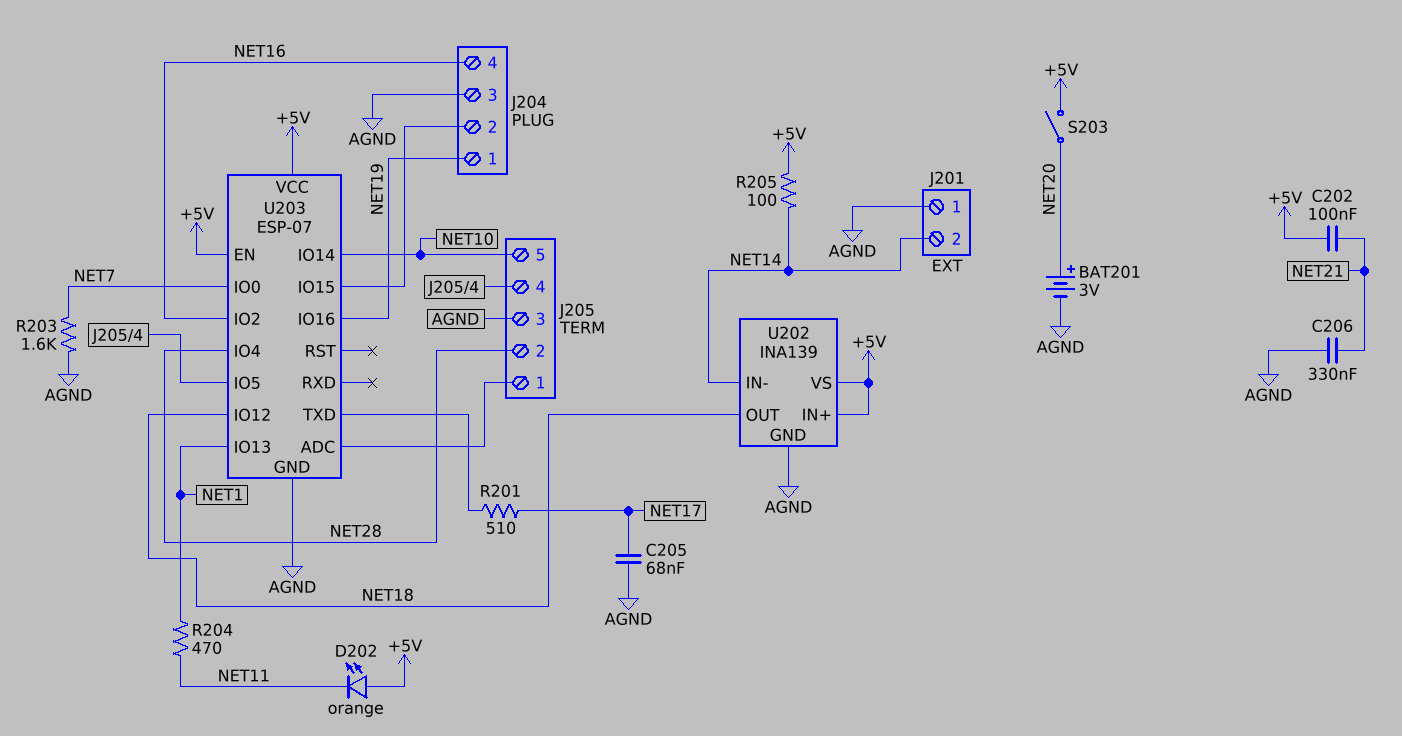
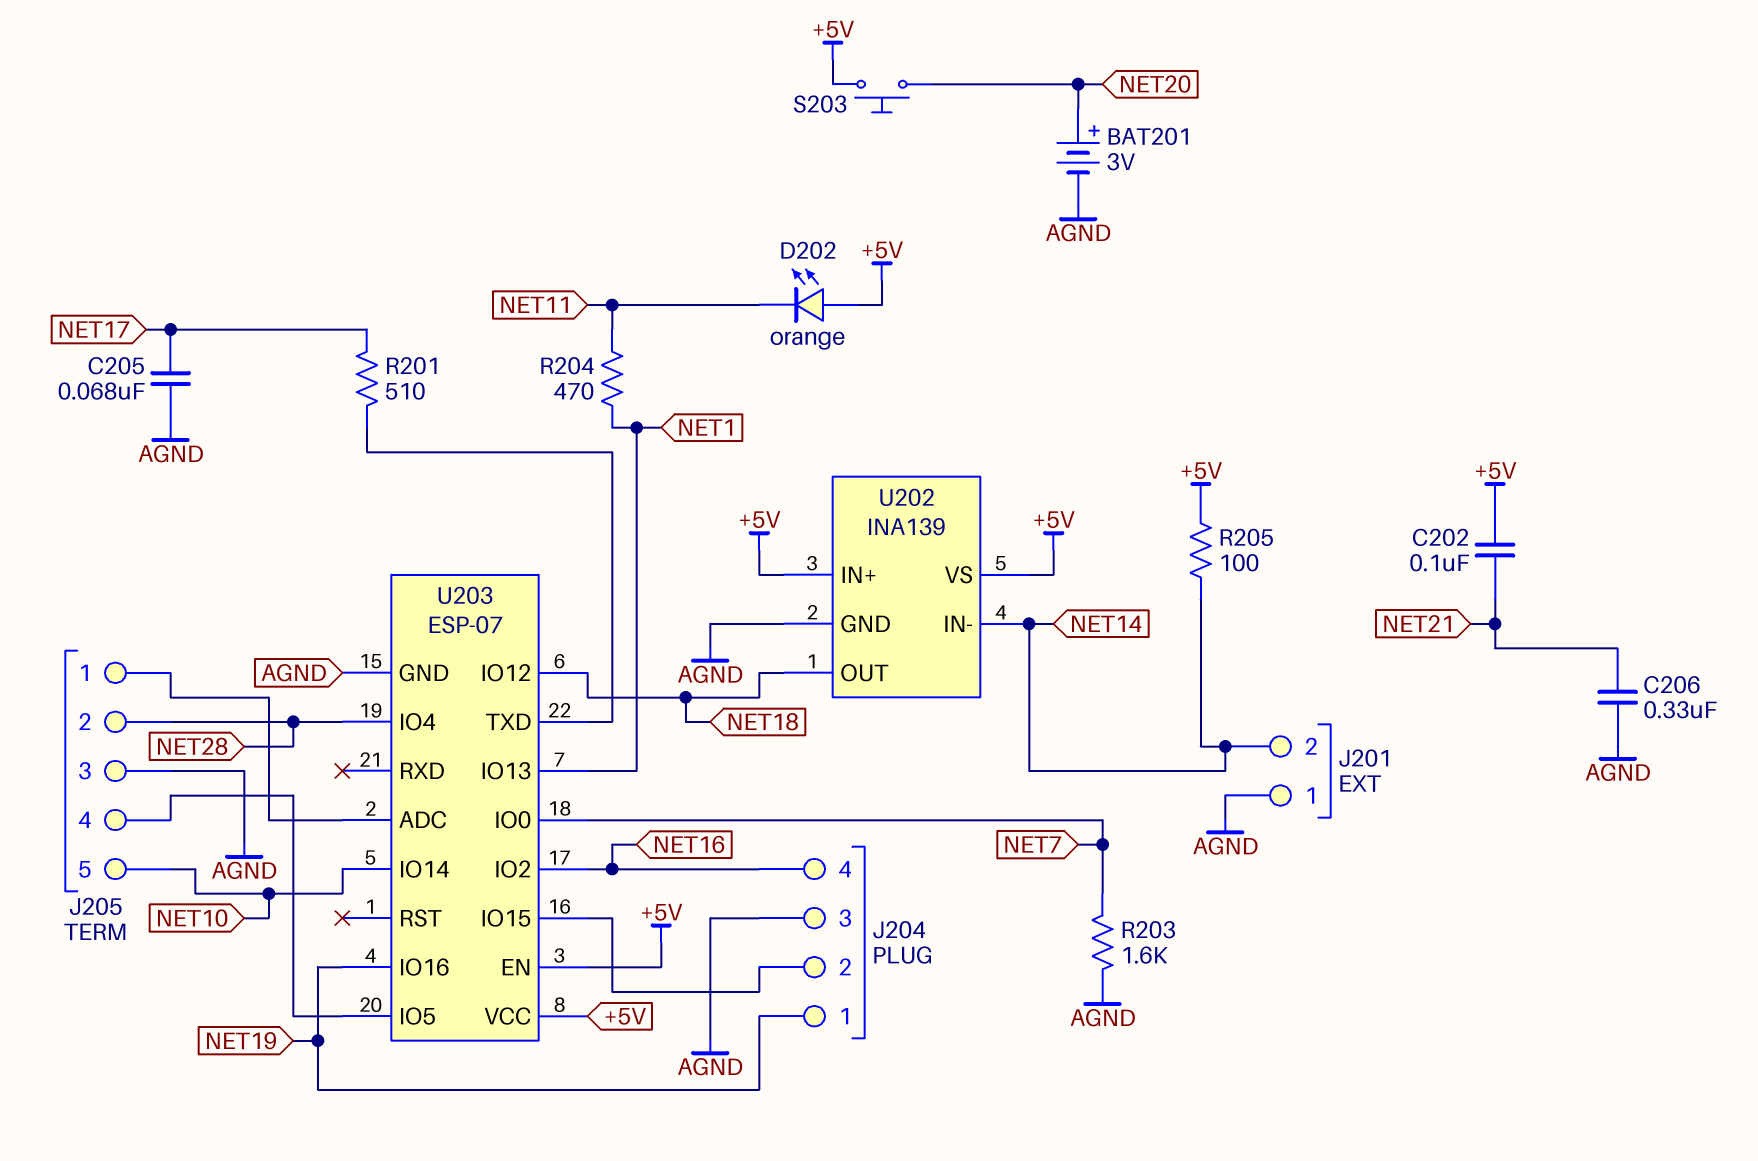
S203: switch (+5V, NET20) -> button (+5V, NET20)

